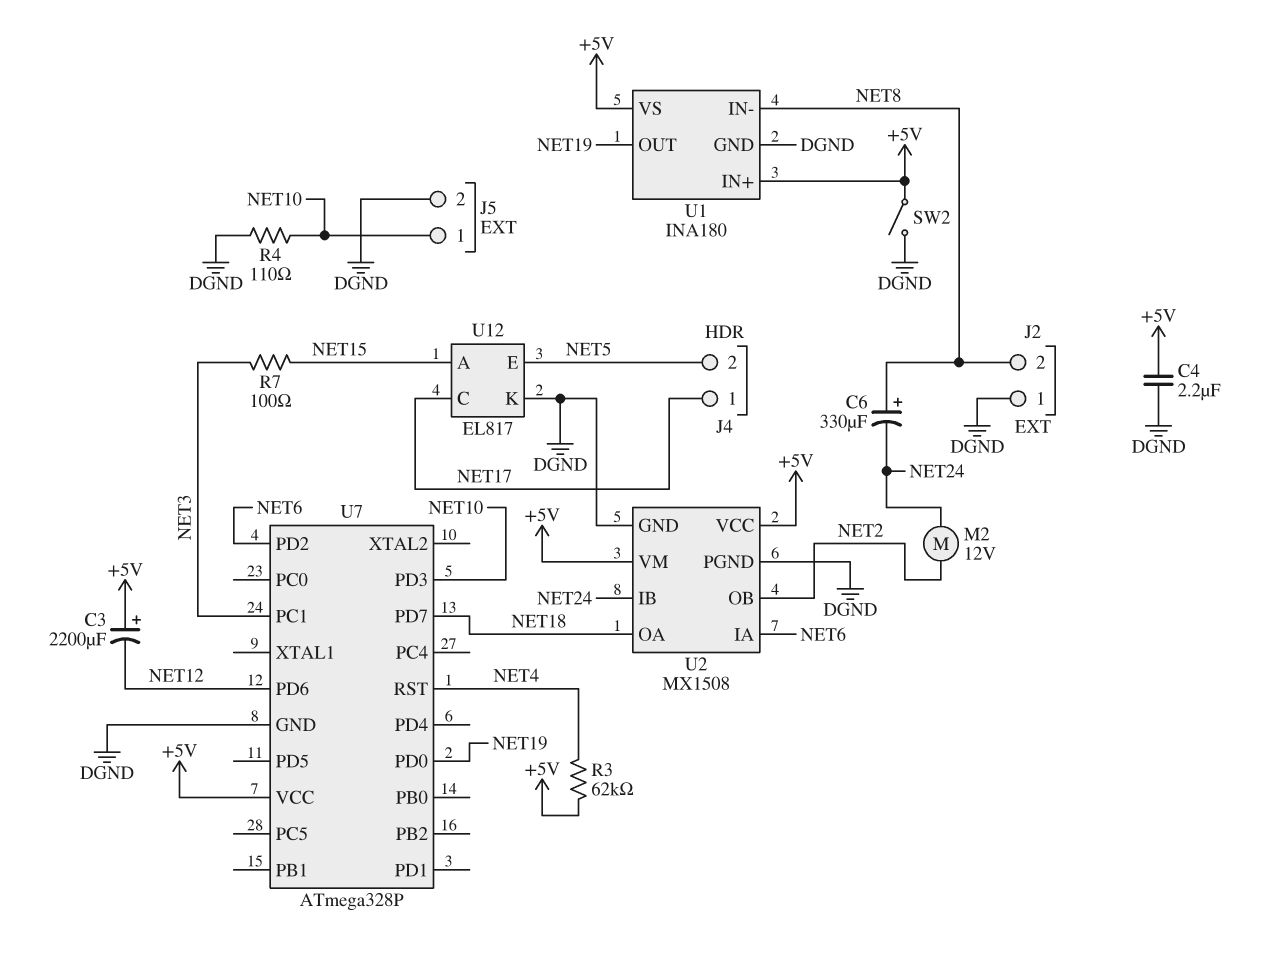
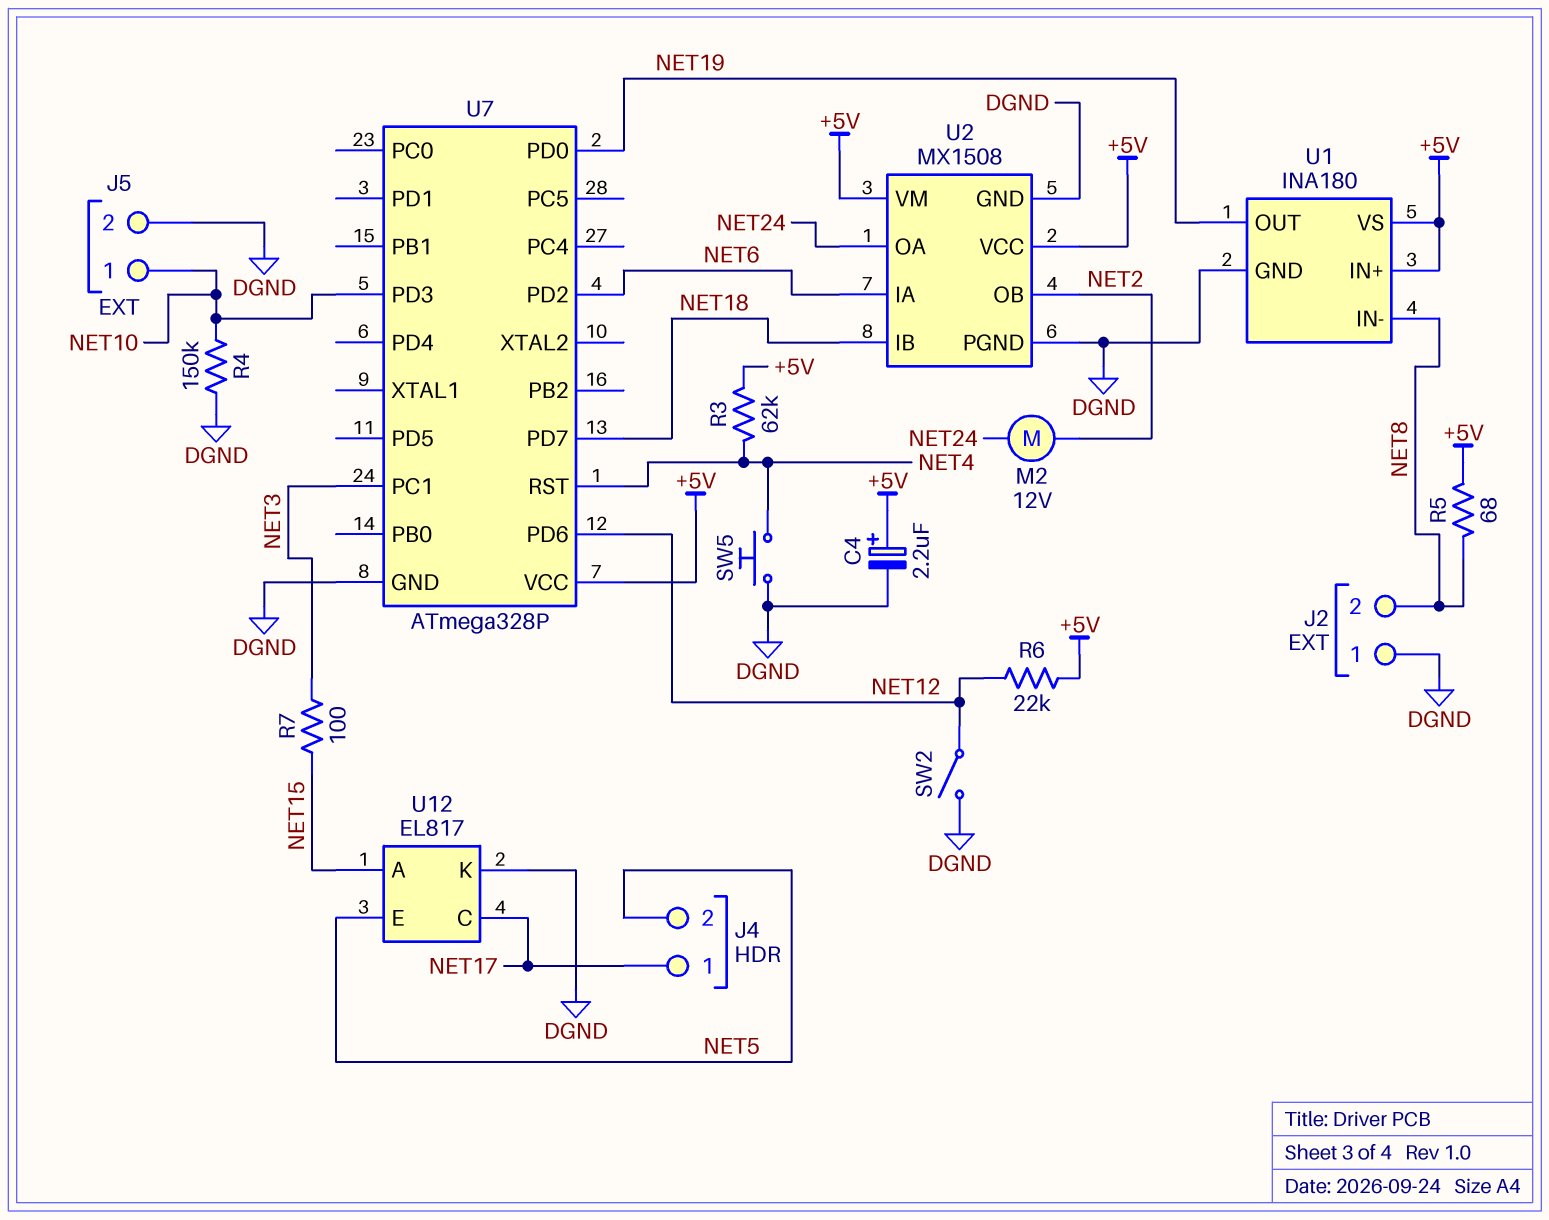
C3: 2200uF (plus +5V, minus NET12) -> none
C4: 2.2uF (+5V, DGND) -> 2.2uF (plus +5V, minus DGND)
C6: 330uF (plus NET8, minus NET24) -> none
R4: 110 (DGND, NET10) -> 150k (DGND, NET10)
R5: none -> 68 (+5V, NET8)
R6: none -> 22k (+5V, NET12)
SW2: switch (+5V, DGND) -> switch (DGND, NET12)
SW5: none -> button (DGND, NET4)
U2 pin IB: NET24 -> NET18
U2 pin OA: NET18 -> NET24

